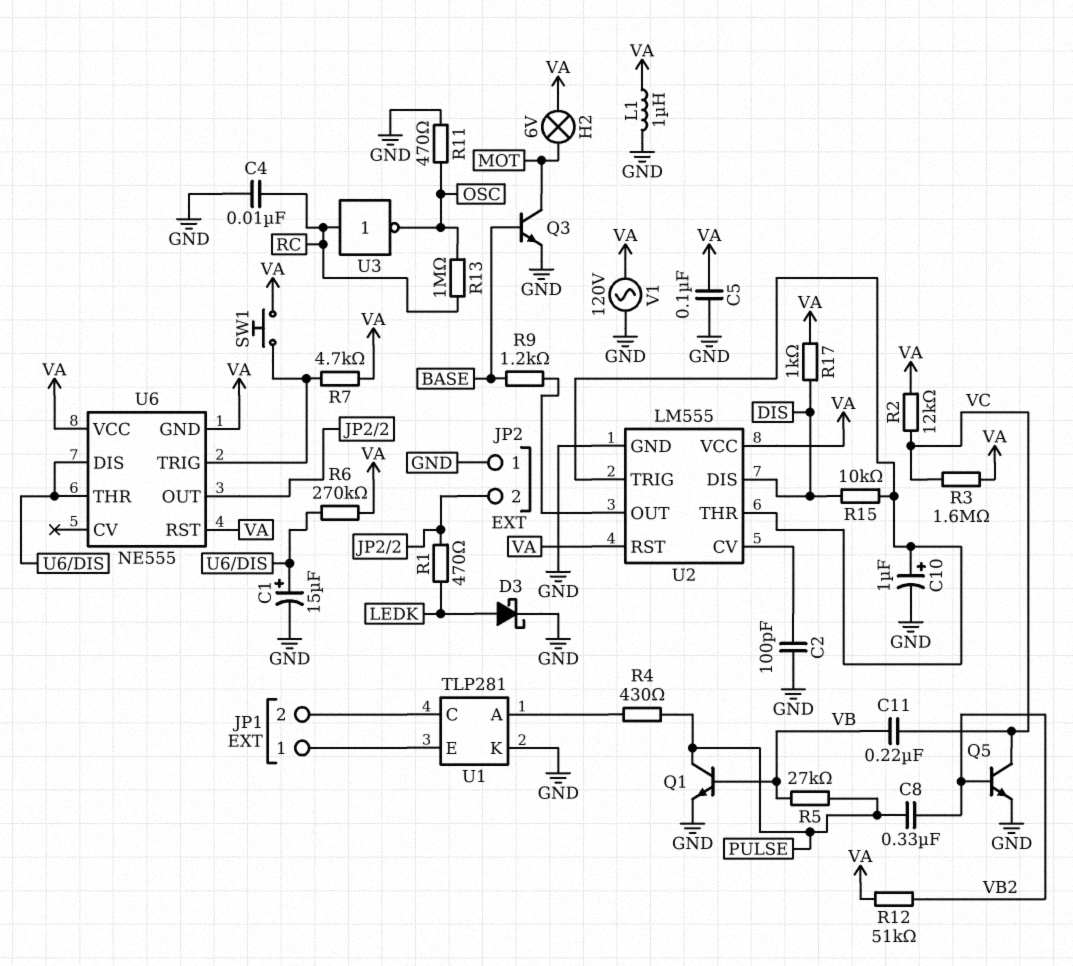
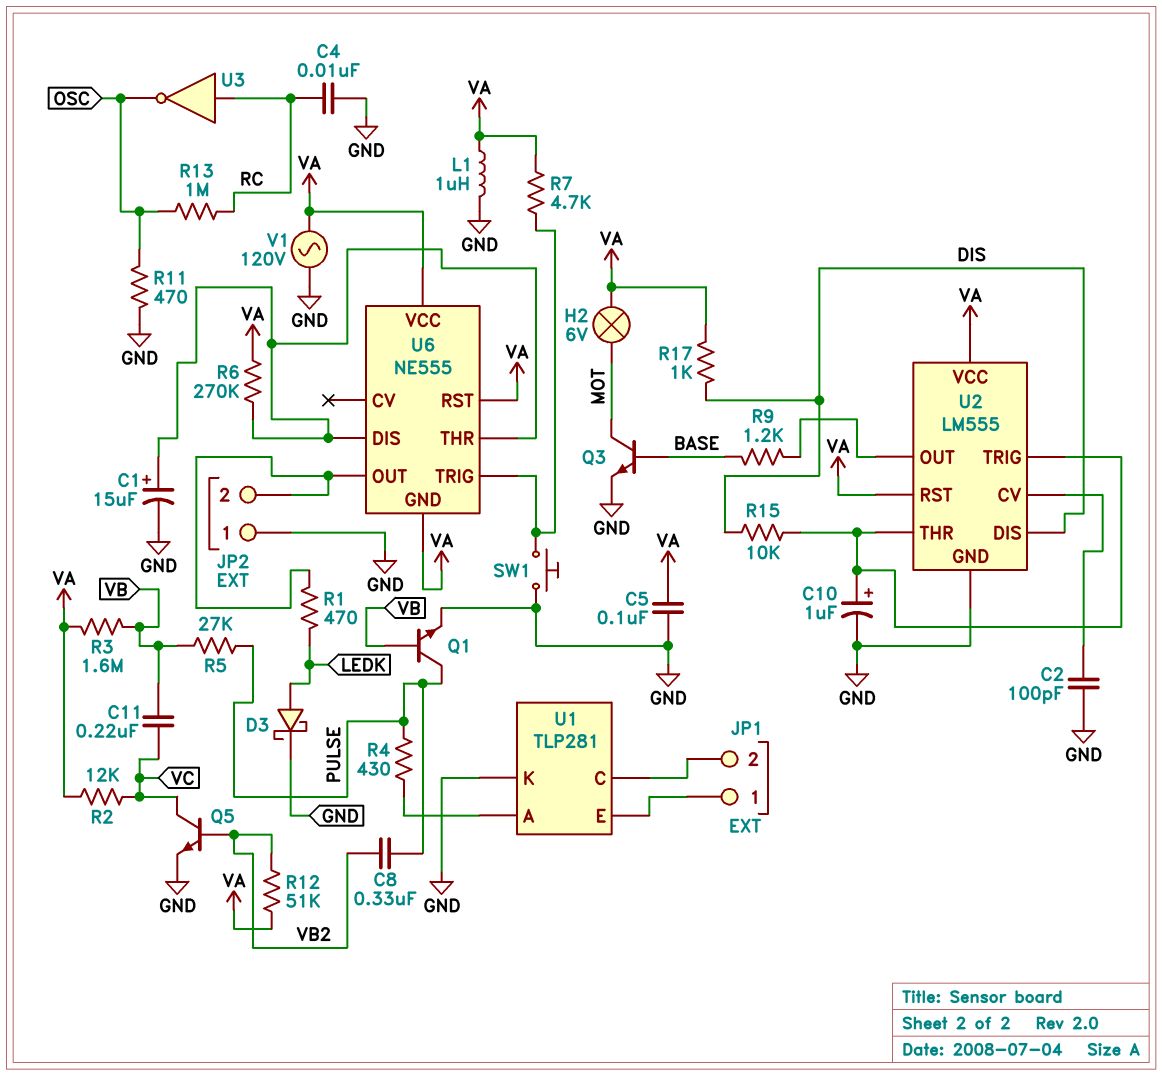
R3: 1.6M (VA, VC) -> 1.6M (VA, VB)
SW1: button (U6/TRIG, VA) -> button (GND, U6/TRIG)

